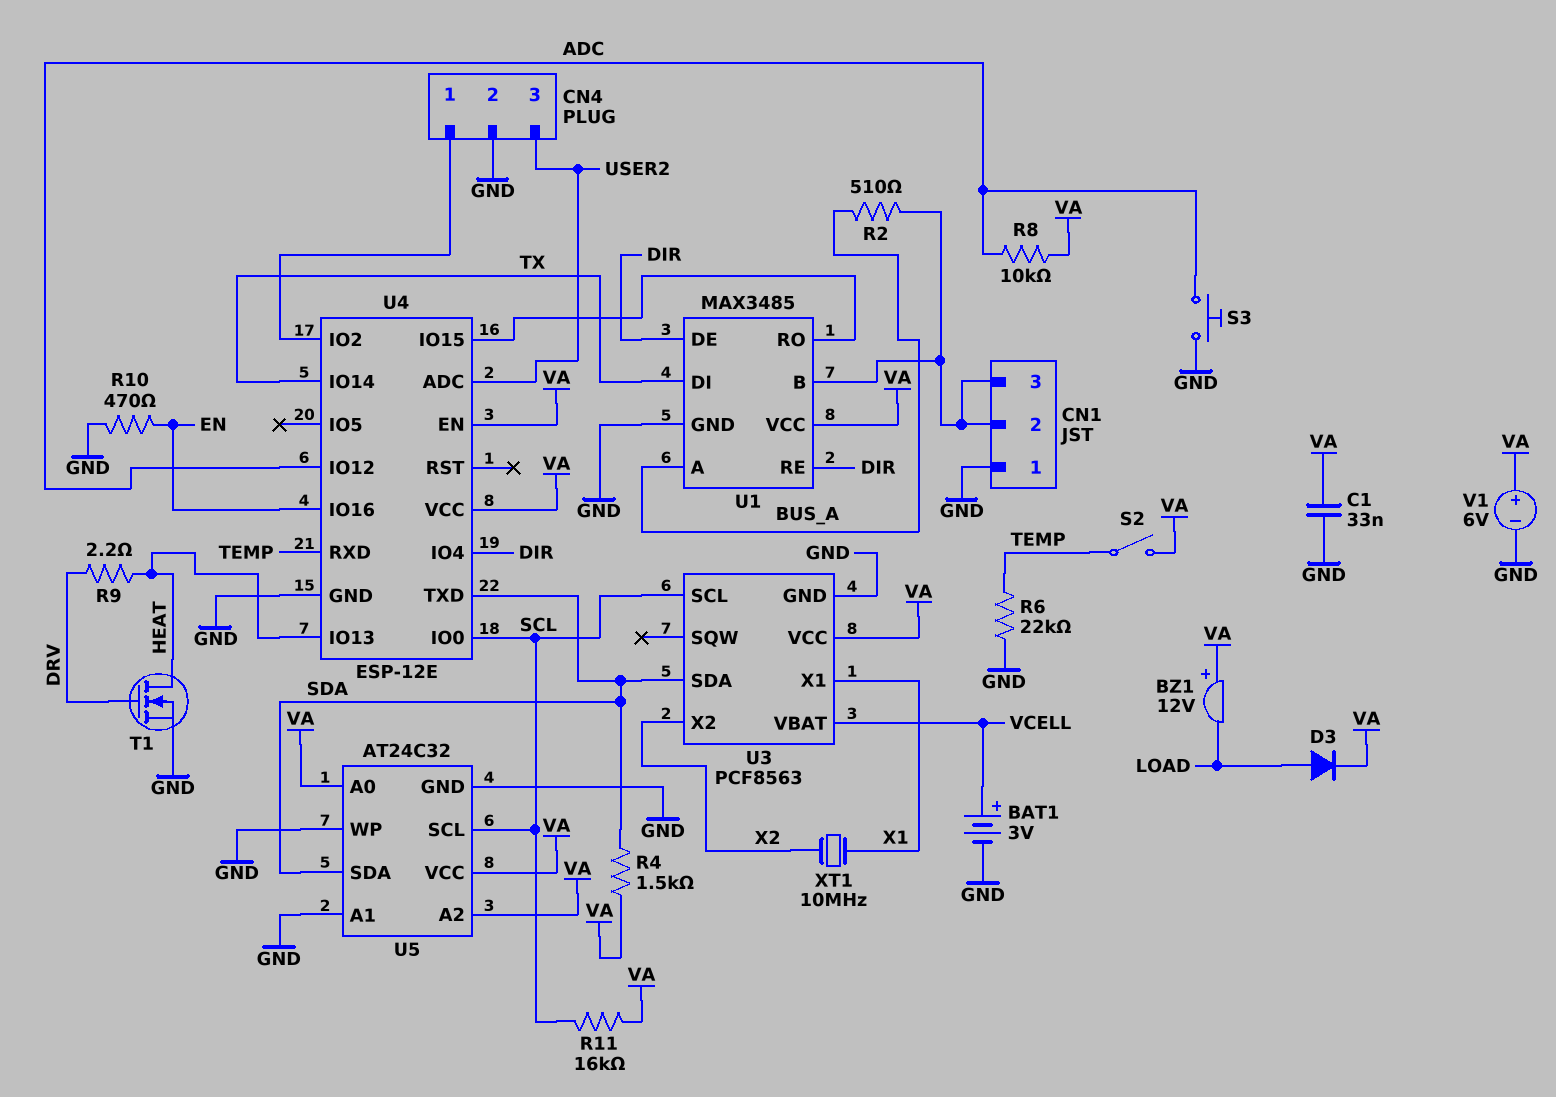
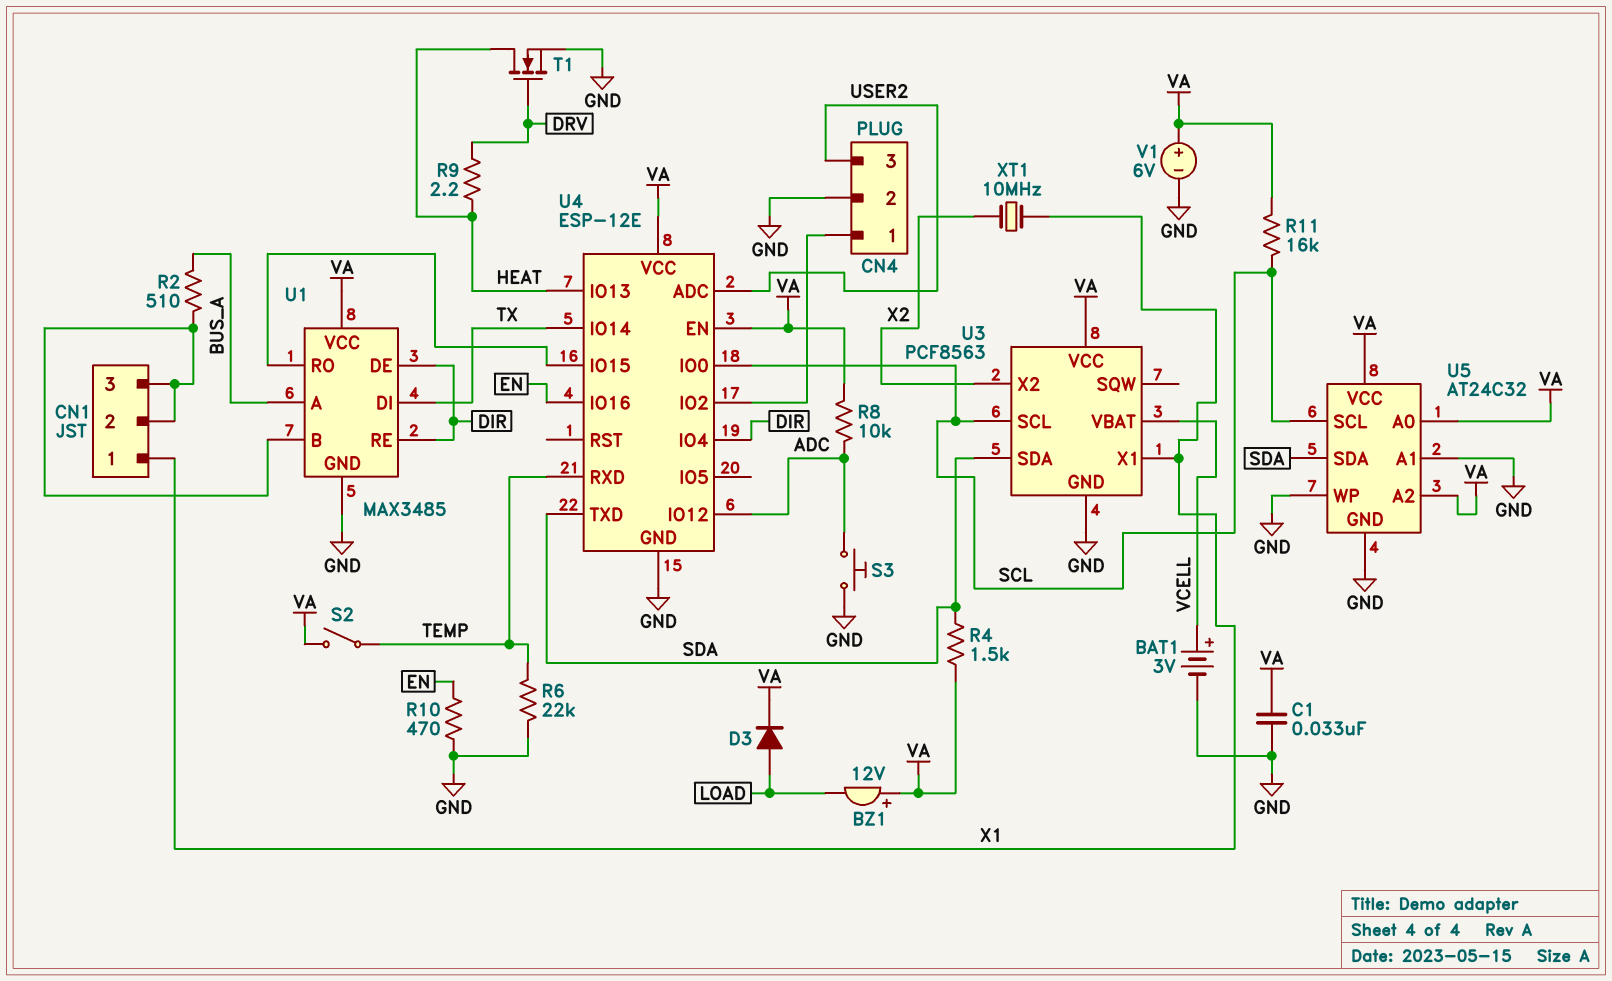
CN1 pin 1: GND -> X1

